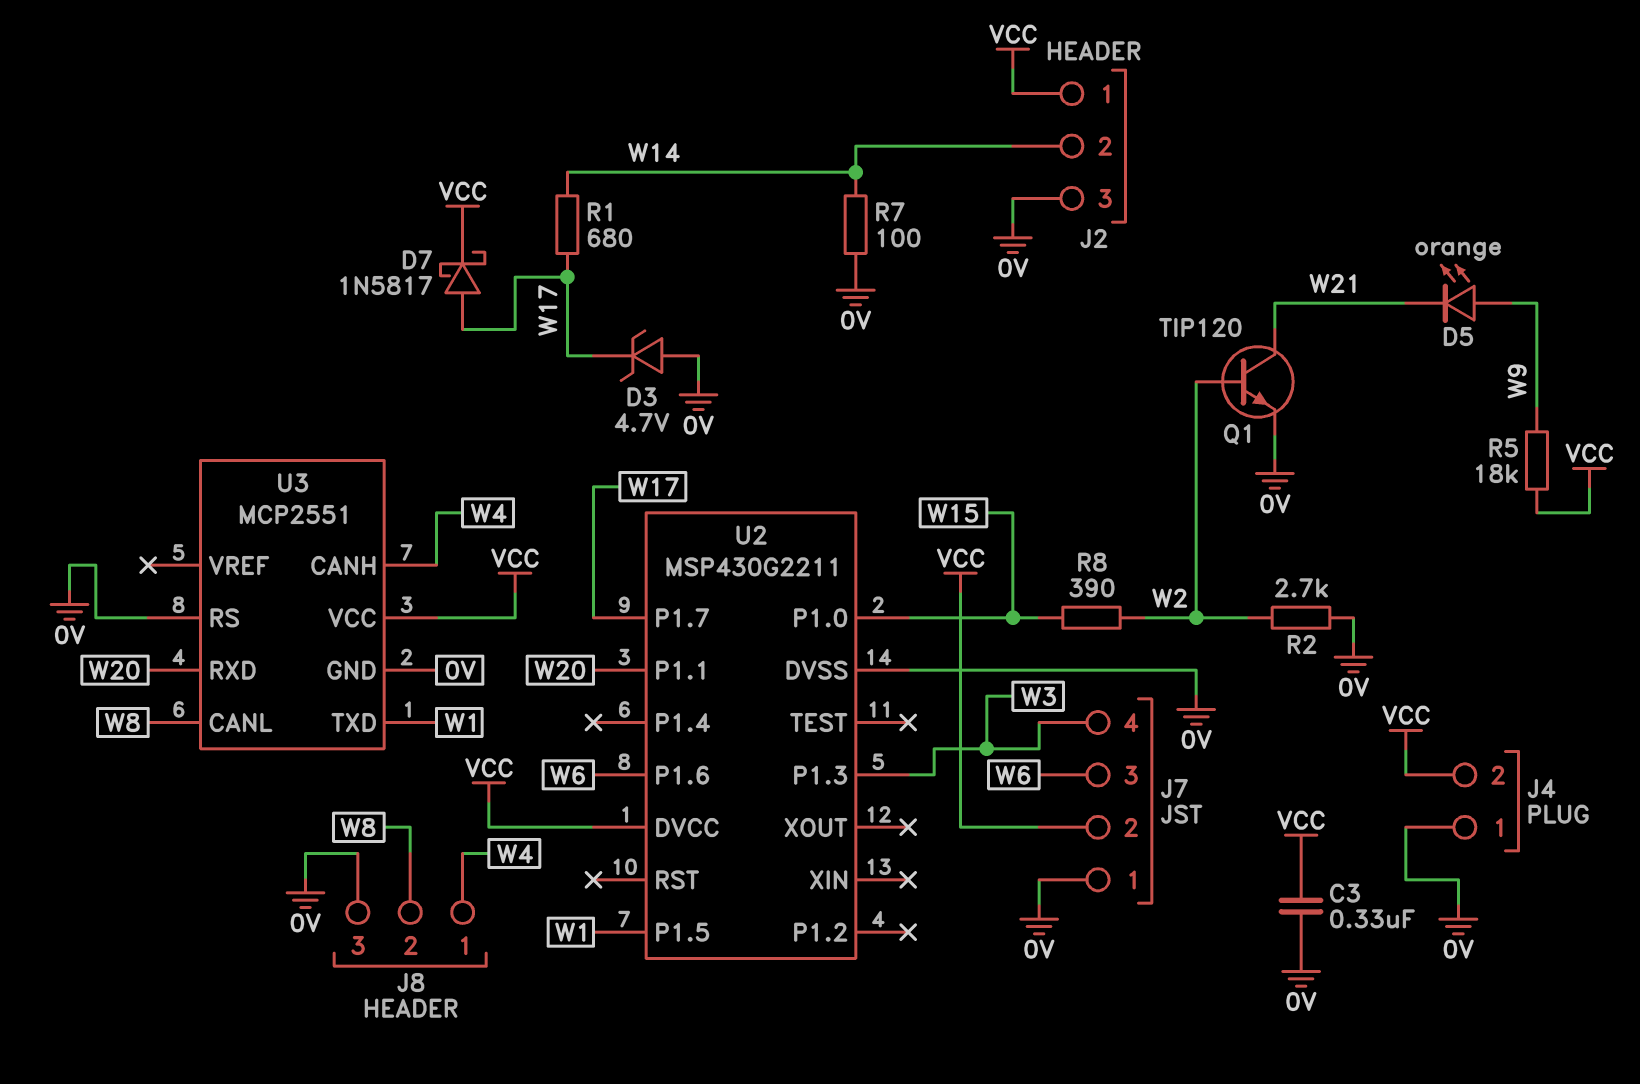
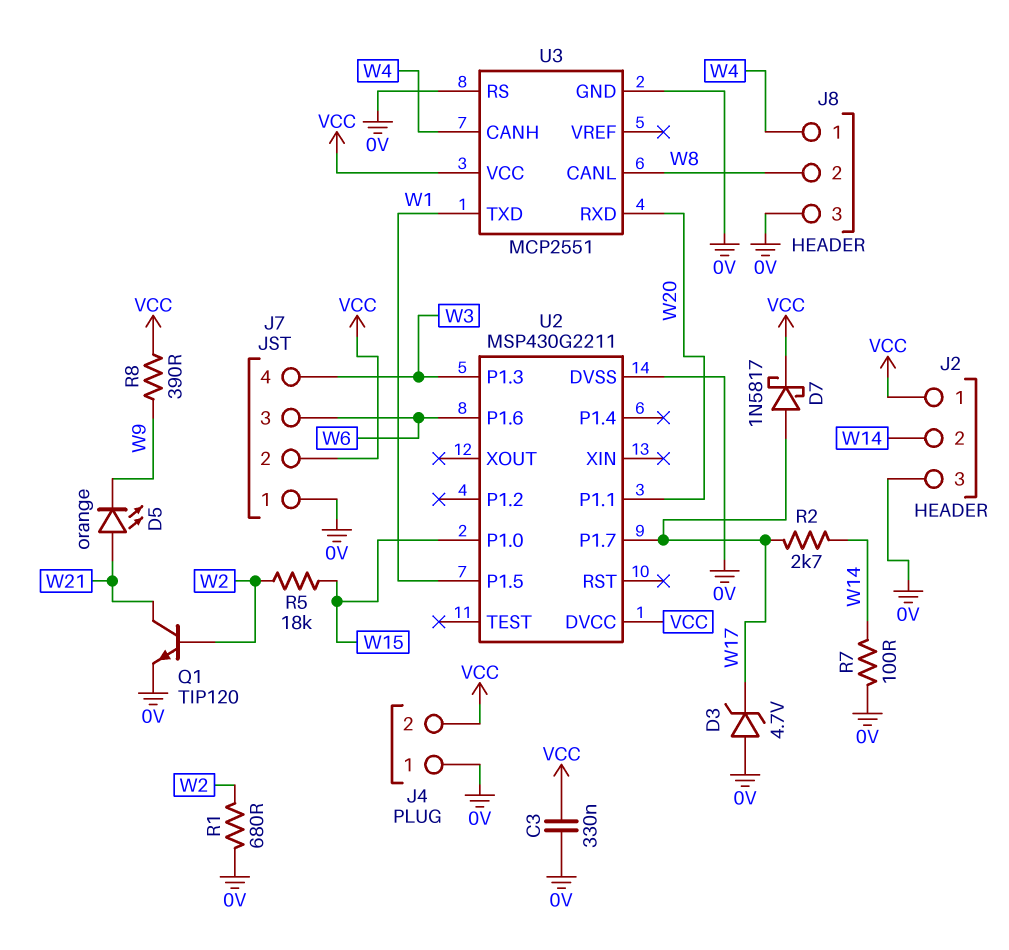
D5: LED orange (A W9, K W21) -> LED orange (A W21, K W9)
R1: 680 (W14, W17) -> 680 (0V, W2)
R2: 2.7k (0V, W2) -> 2.7k (W14, W17)
R5: 18k (VCC, W9) -> 18k (W2, W15)
R8: 390 (W2, W15) -> 390 (VCC, W9)

